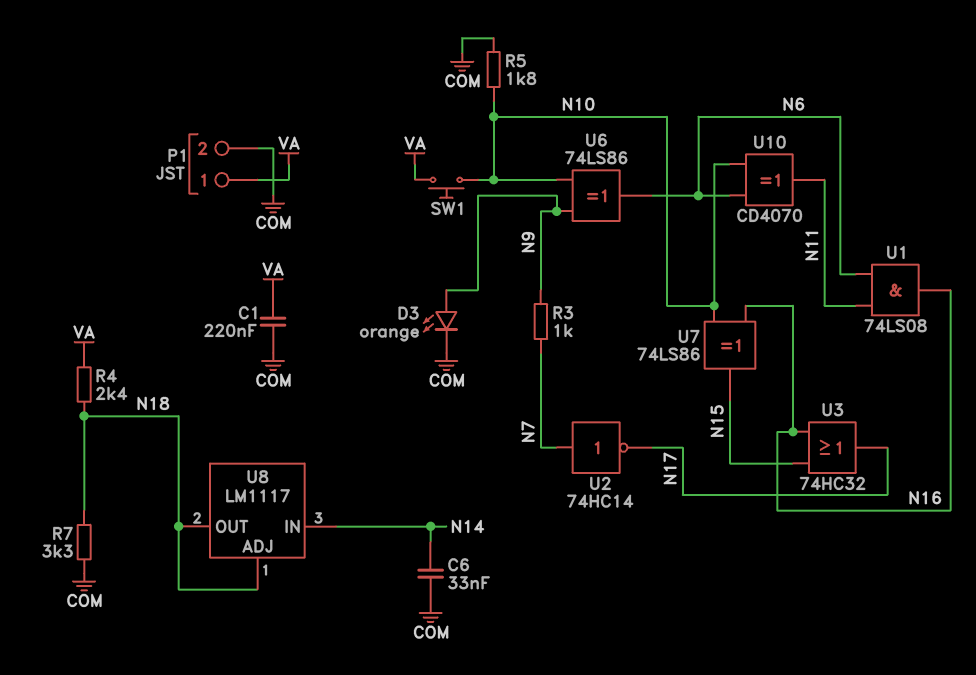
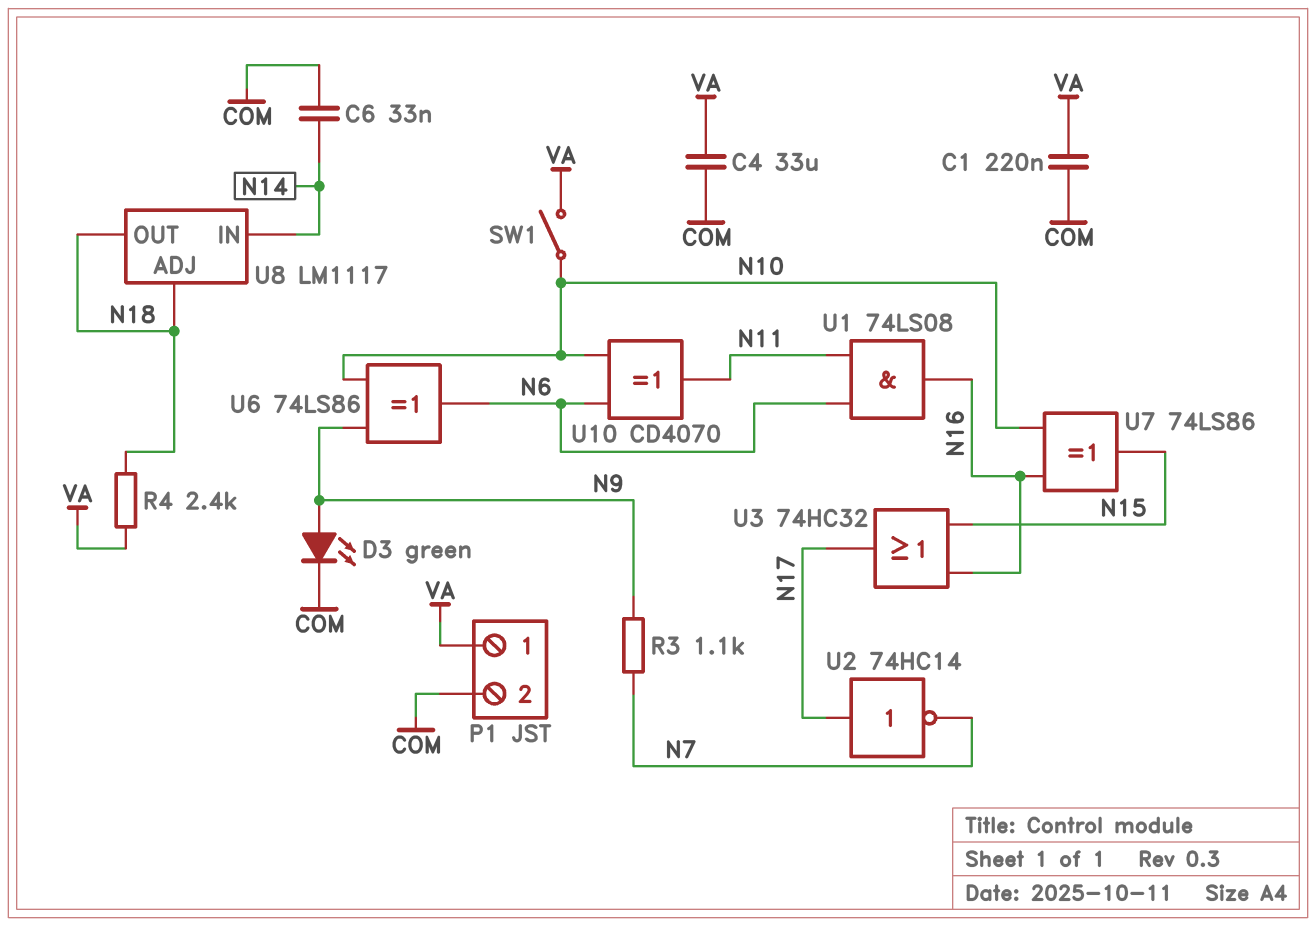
C4: none -> 33uF (COM, VA)
D3: LED orange (A N9, K COM) -> LED green (A N9, K COM)
R3: 1k (N7, N9) -> 1.1k (N7, N9)
R5: 1.8k (COM, N10) -> none
R7: 3.3k (COM, N18) -> none
SW1: button (N10, VA) -> switch (N10, VA)
U2: NOT 74HC14 (in N7, out N17) -> NOT 74HC14 (in N17, out N7)

